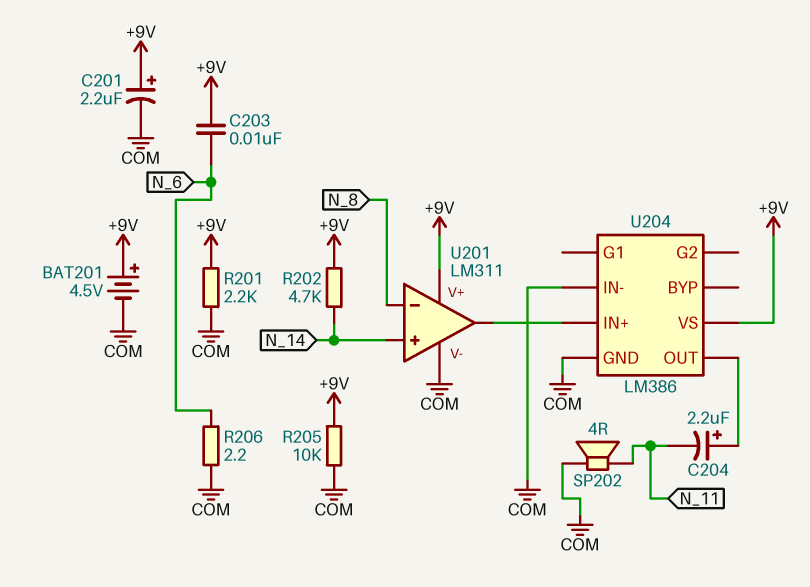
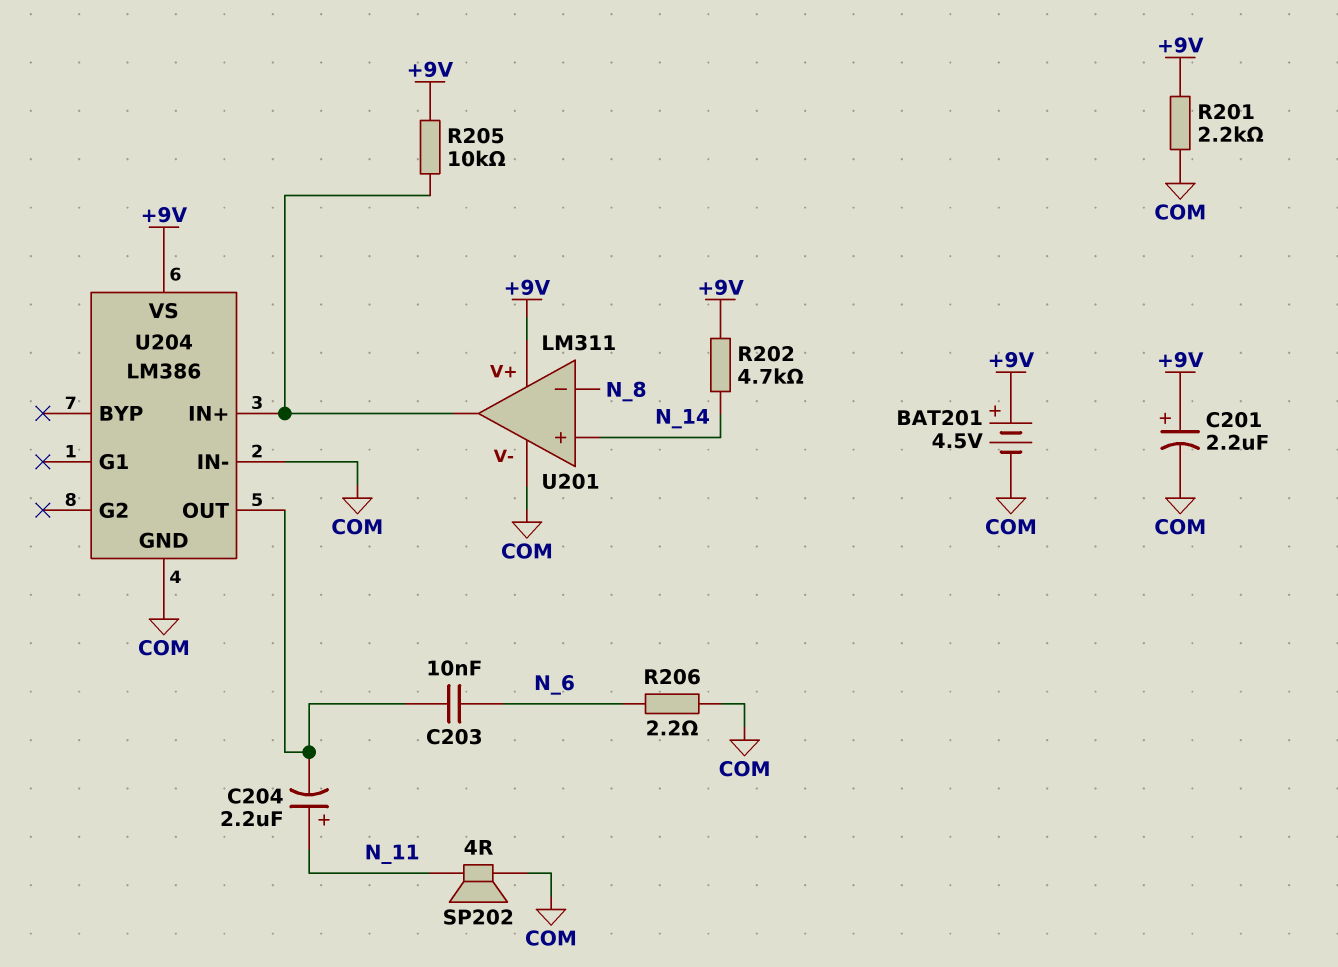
C203: 10nF (+9V, N_6) -> 10nF (N_6, U204/OUT)
C204: 2.2uF (plus U204/OUT, minus N_11) -> 2.2uF (plus N_11, minus U204/OUT)
R205: 10k (+9V, COM) -> 10k (+9V, U201/out)

